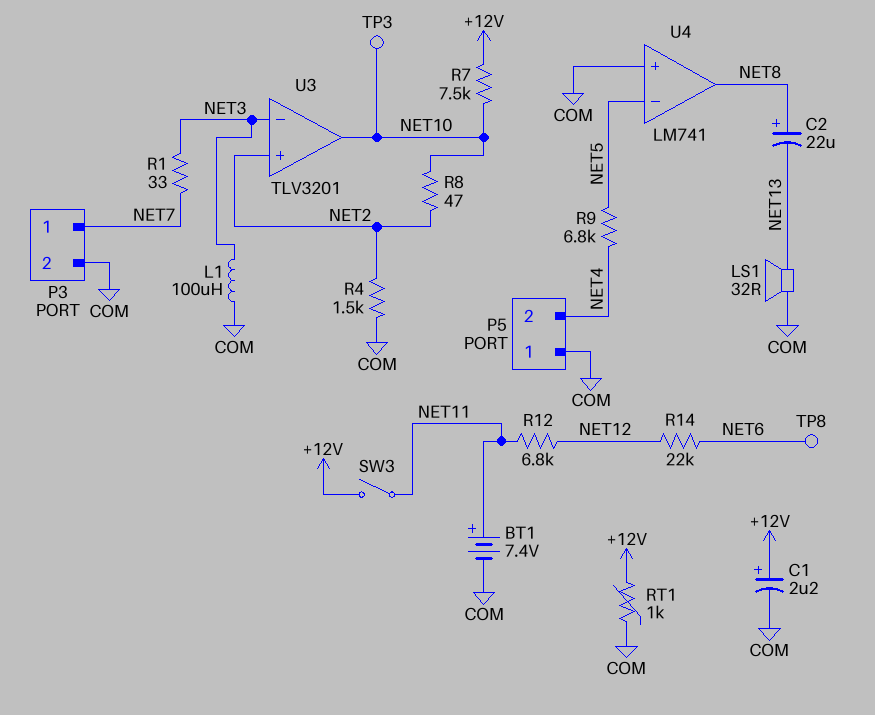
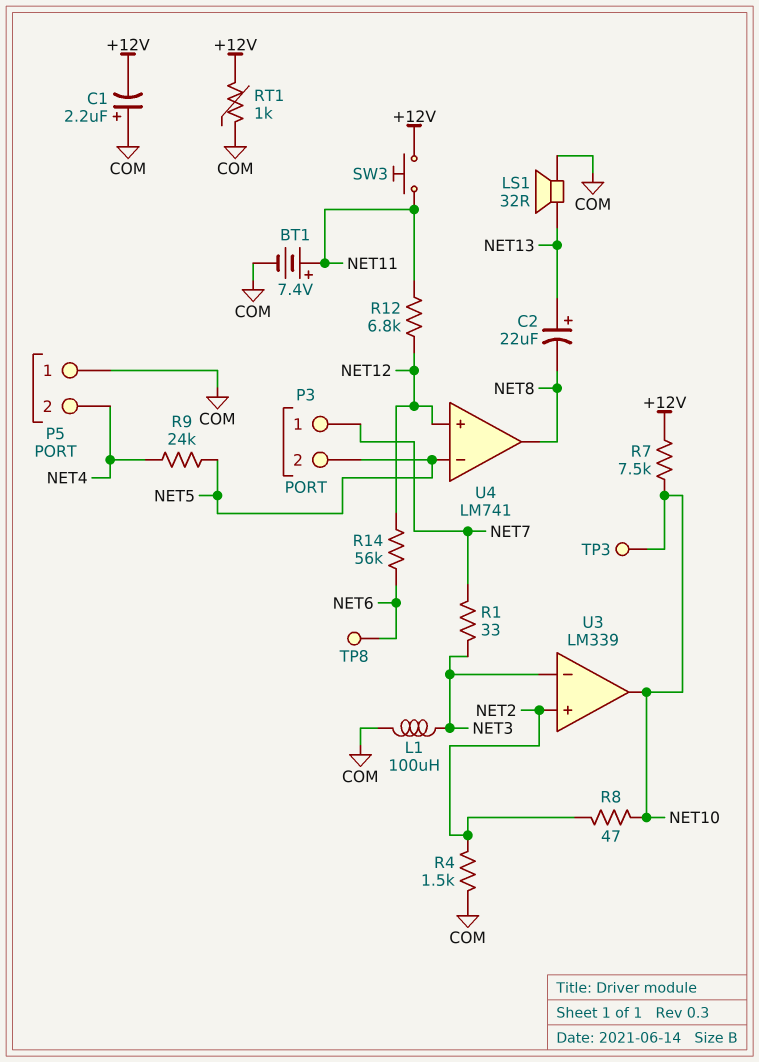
C1: 2.2uF (plus +12V, minus COM) -> 2.2uF (plus COM, minus +12V)
C2: 22uF (plus NET8, minus NET13) -> 22uF (plus NET13, minus NET8)
P3 pin 2: COM -> NET5
R9: 6.8k (NET4, NET5) -> 24k (NET4, NET5)
R14: 22k (NET6, NET12) -> 56k (NET6, NET12)
SW3: switch (+12V, NET11) -> button (+12V, NET11)
U3: TLV3201 -> LM339
U4 pin in+: COM -> NET12

